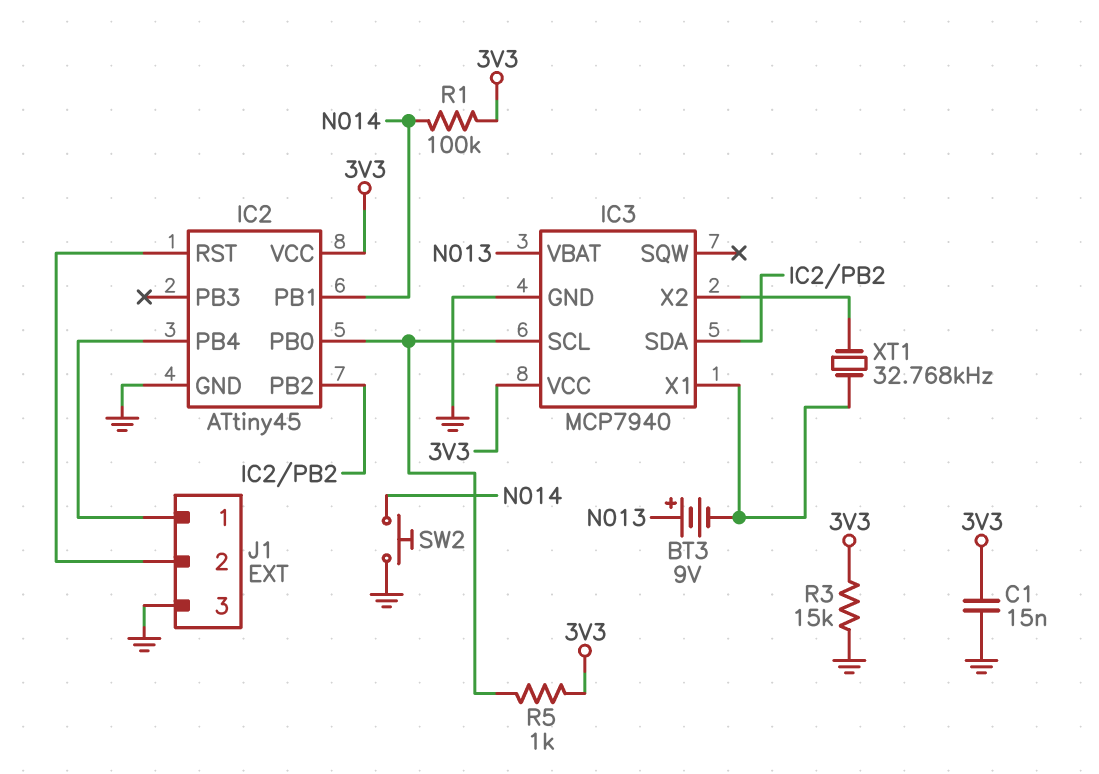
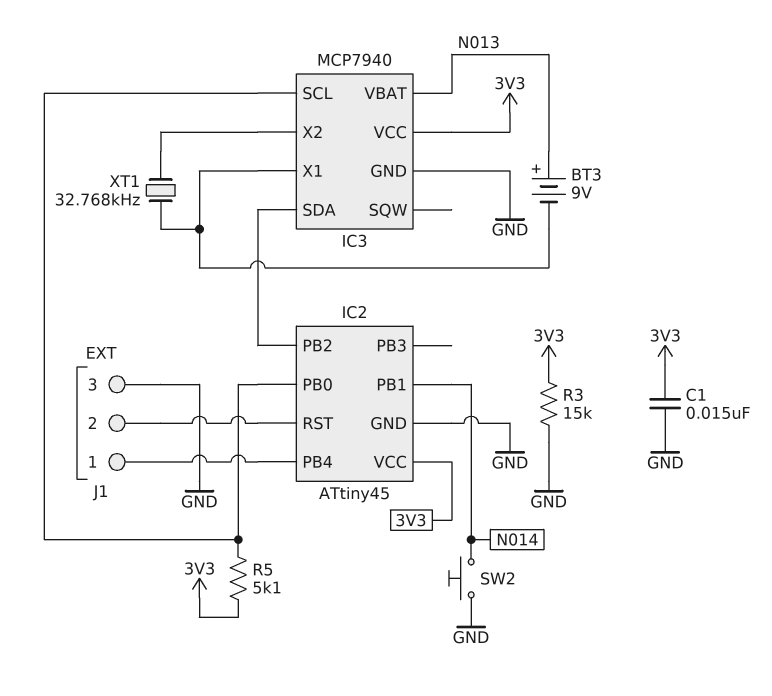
R1: 100k (3V3, N014) -> none
R5: 1k (3V3, IC2/PB0) -> 5.1k (3V3, IC2/PB0)

